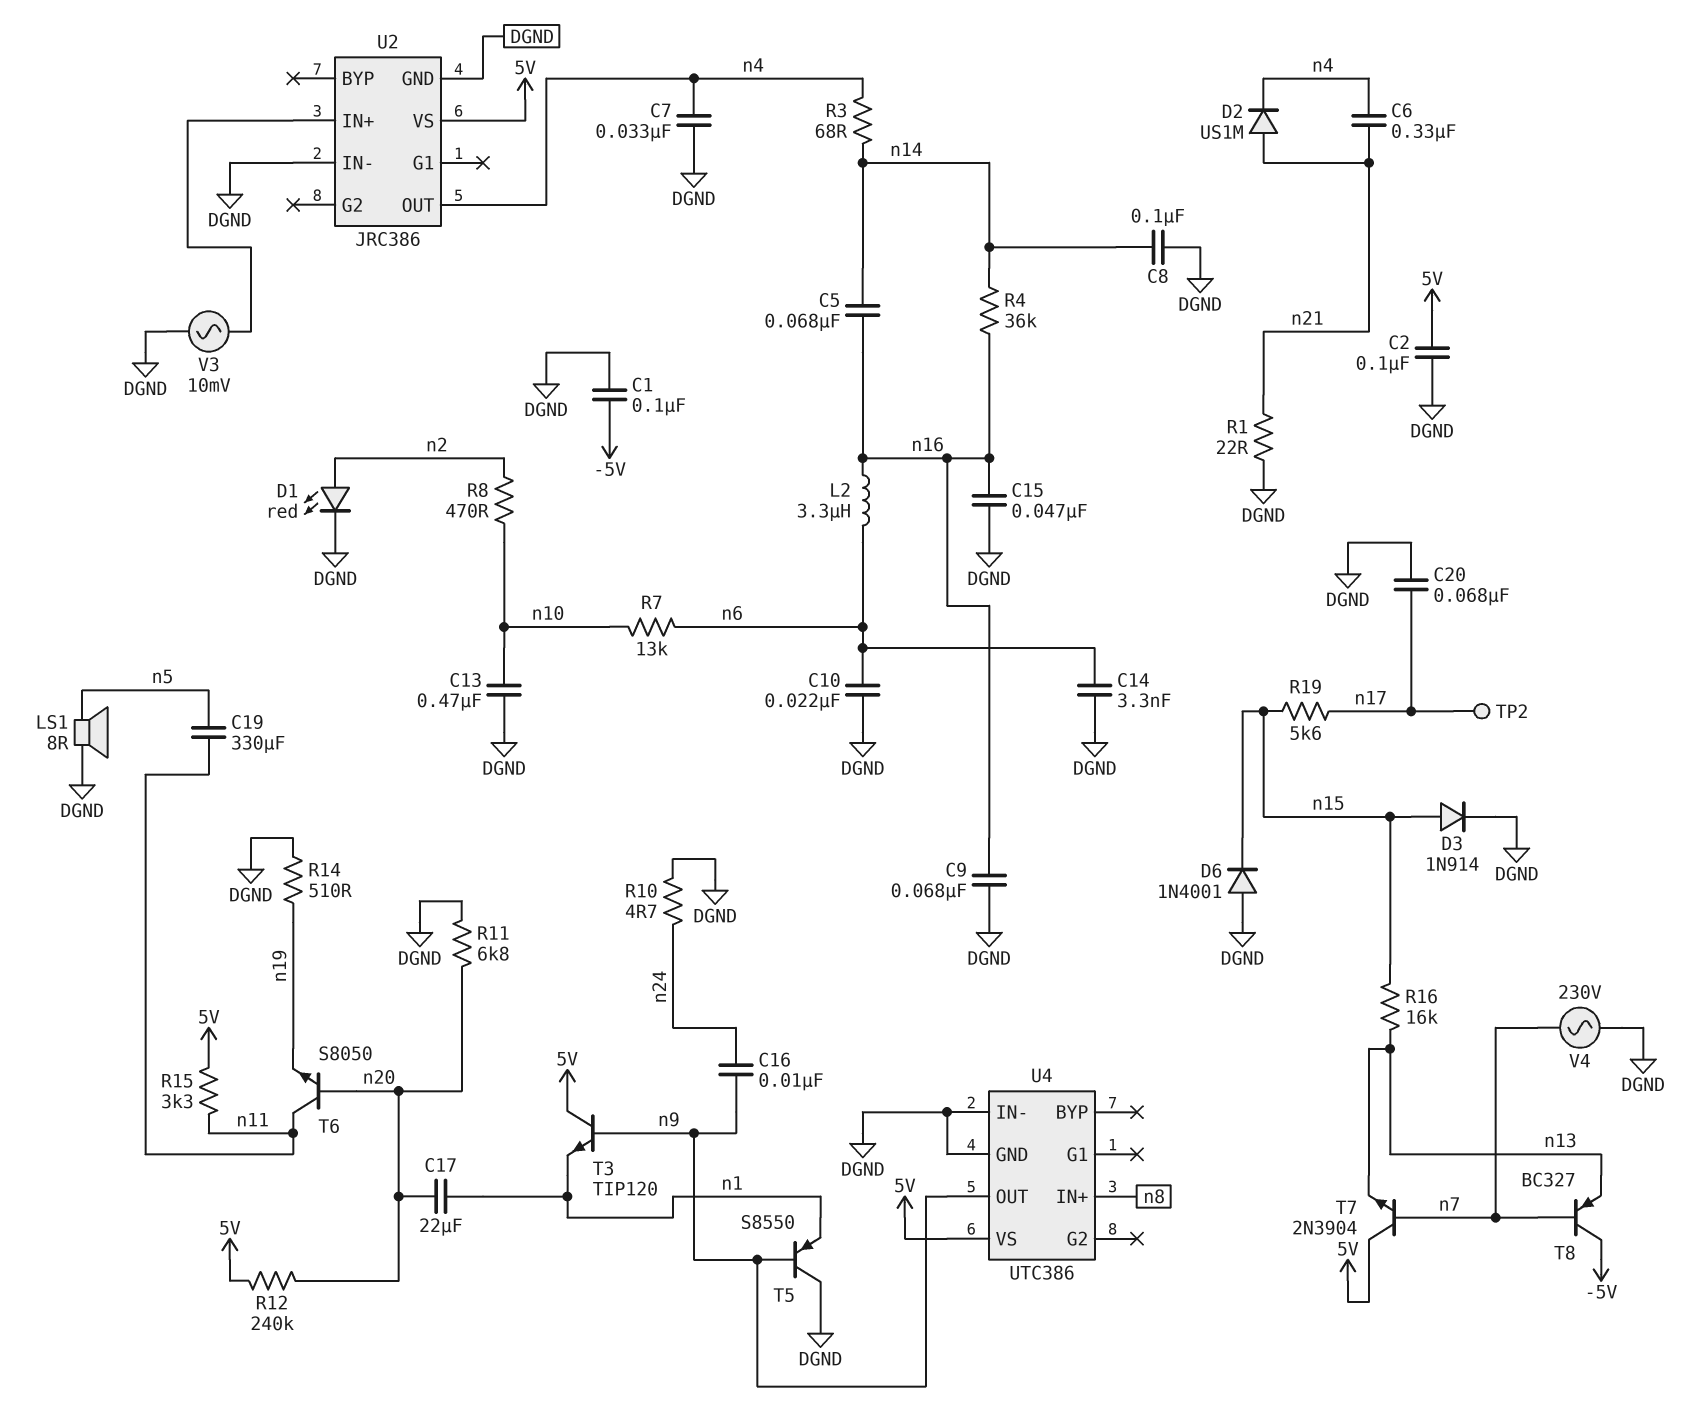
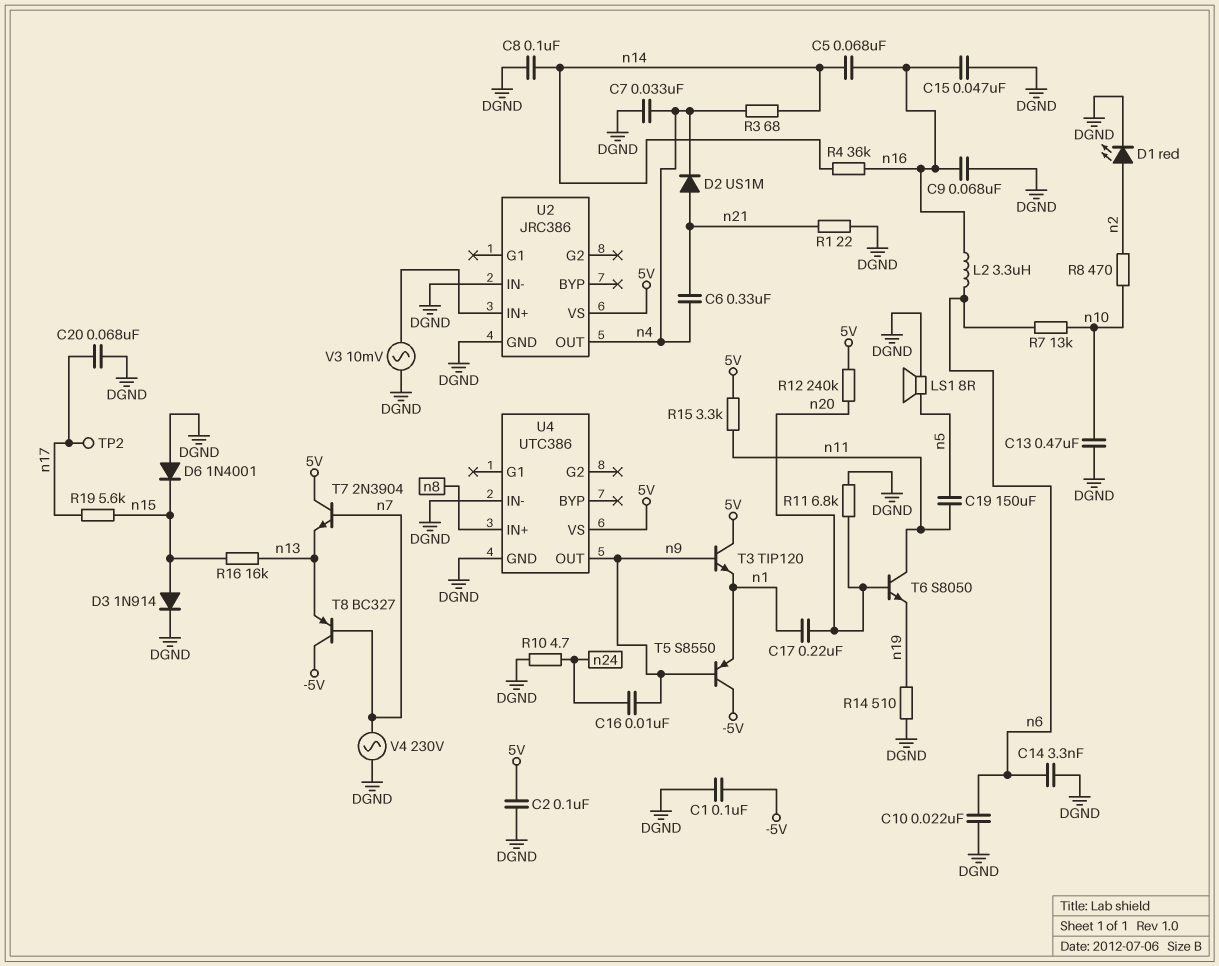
C17: 22uF (n1, n20) -> 220nF (n1, n20)
C19: 330uF (n5, n11) -> 150uF (n5, n11)
T5: PNP S8550 (B n9, C DGND, E n1) -> PNP S8550 (B n9, C -5V, E n1)

